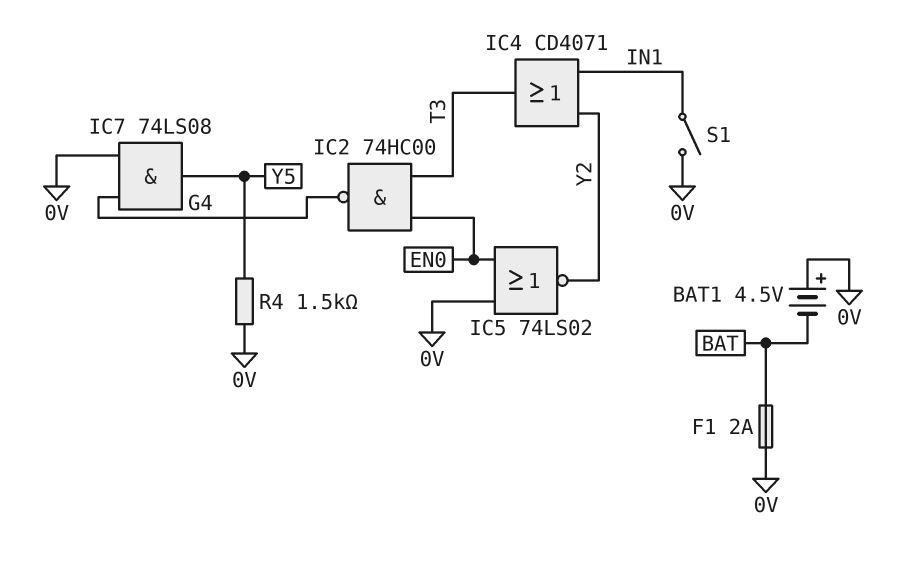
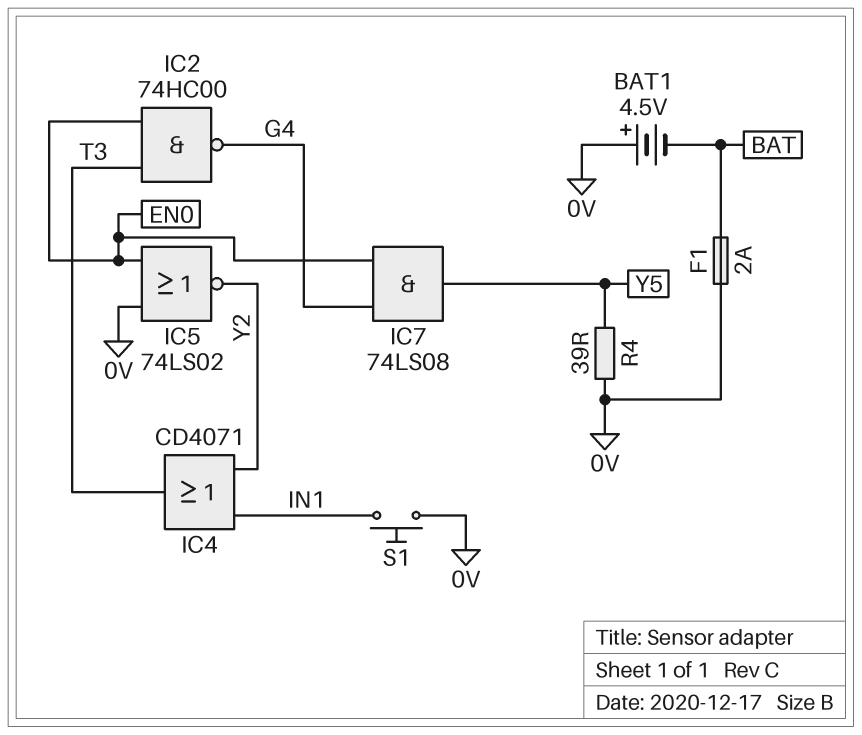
IC7: AND 74LS08 (in 0V, in G4, out Y5) -> AND 74LS08 (in EN0, in G4, out Y5)
R4: 1.5k (0V, Y5) -> 39 (0V, Y5)
S1: switch (0V, IN1) -> button (0V, IN1)

